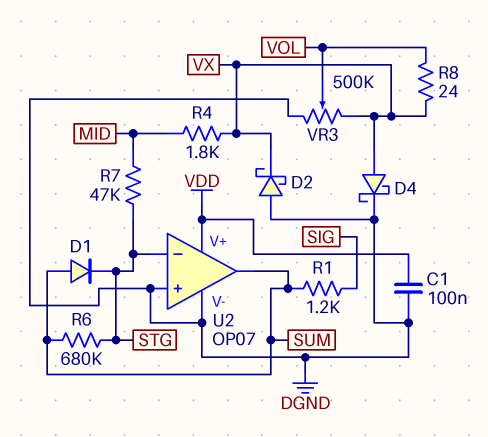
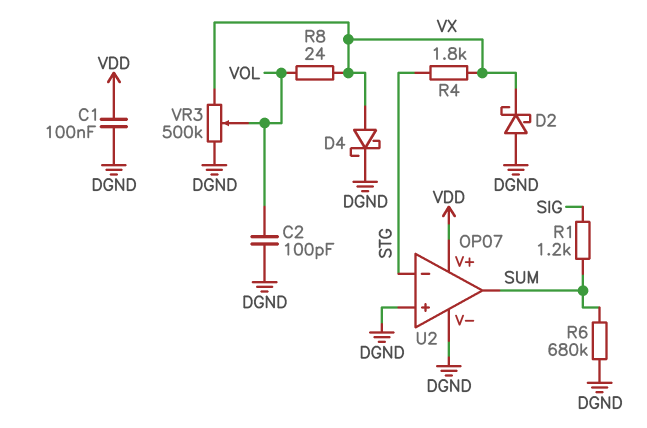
C2: none -> 100pF (DGND, VOL)
D1: diode (A SUM, K STG) -> none
R4: 1.8k (MID, VX) -> 1.8k (STG, VX)
R6: 680k (STG, SUM) -> 680k (DGND, SUM)
R7: 47k (MID, STG) -> none

